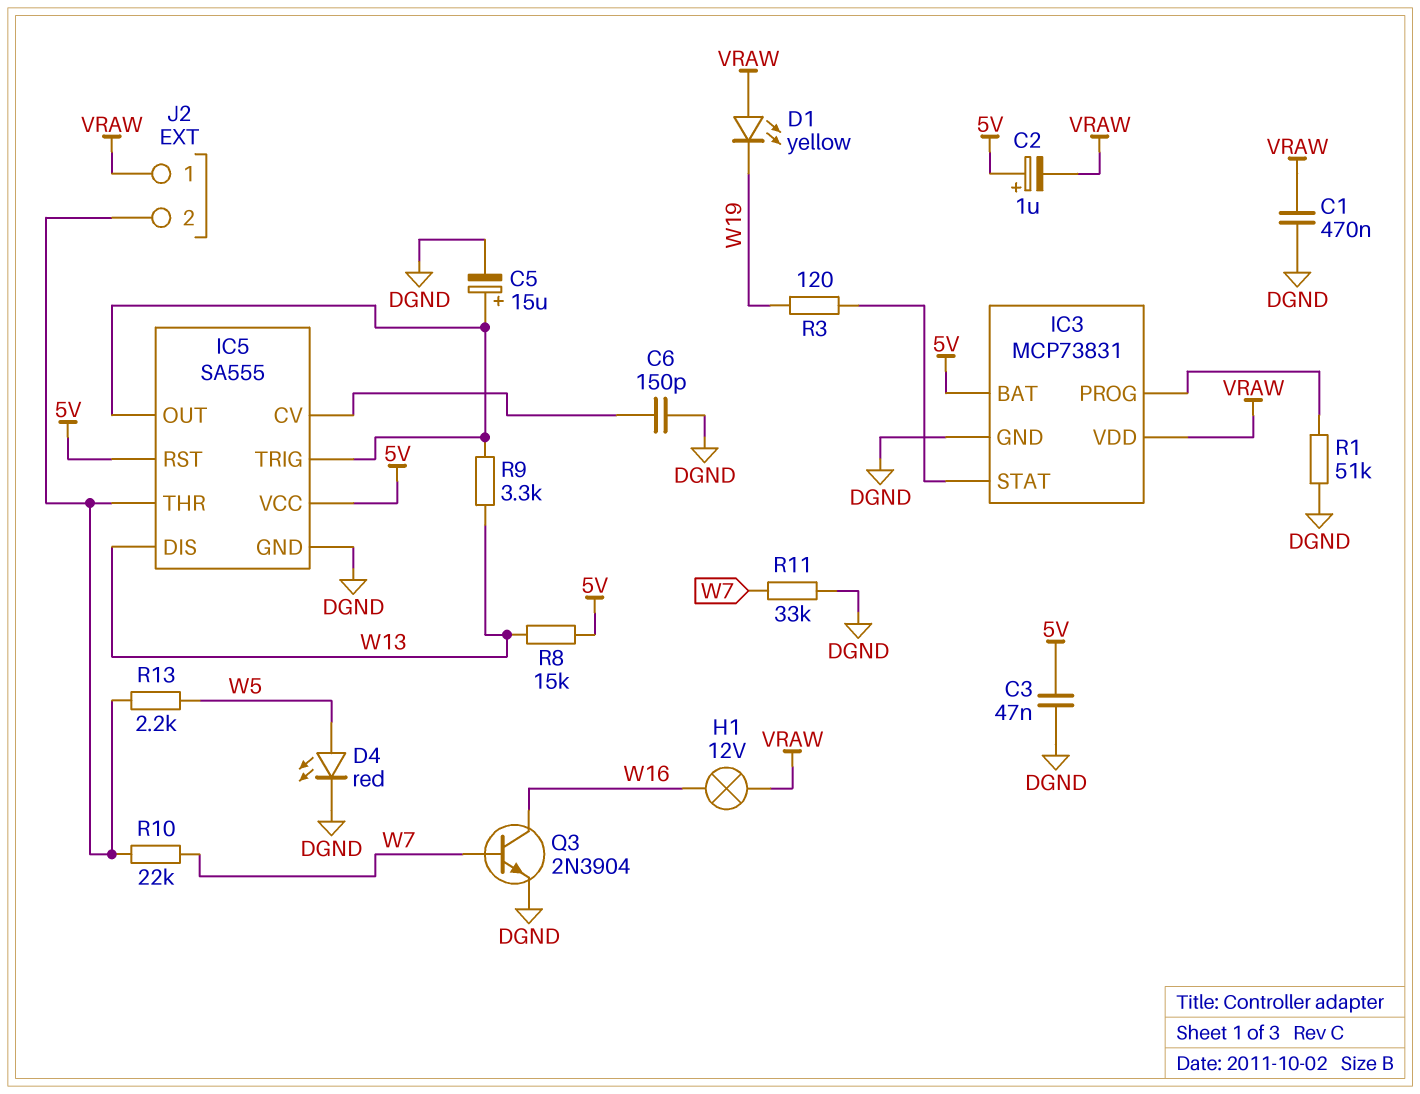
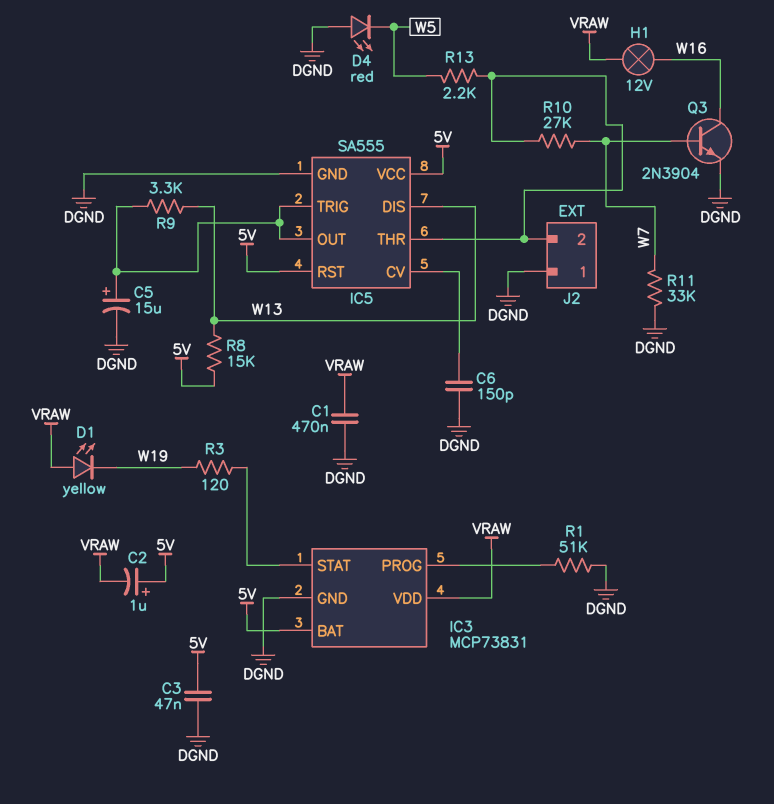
D4: LED red (A W5, K DGND) -> LED red (A DGND, K W5)
J2 pin 1: VRAW -> DGND
R10: 22k (IC5/THR, W7) -> 27k (IC5/THR, W7)

